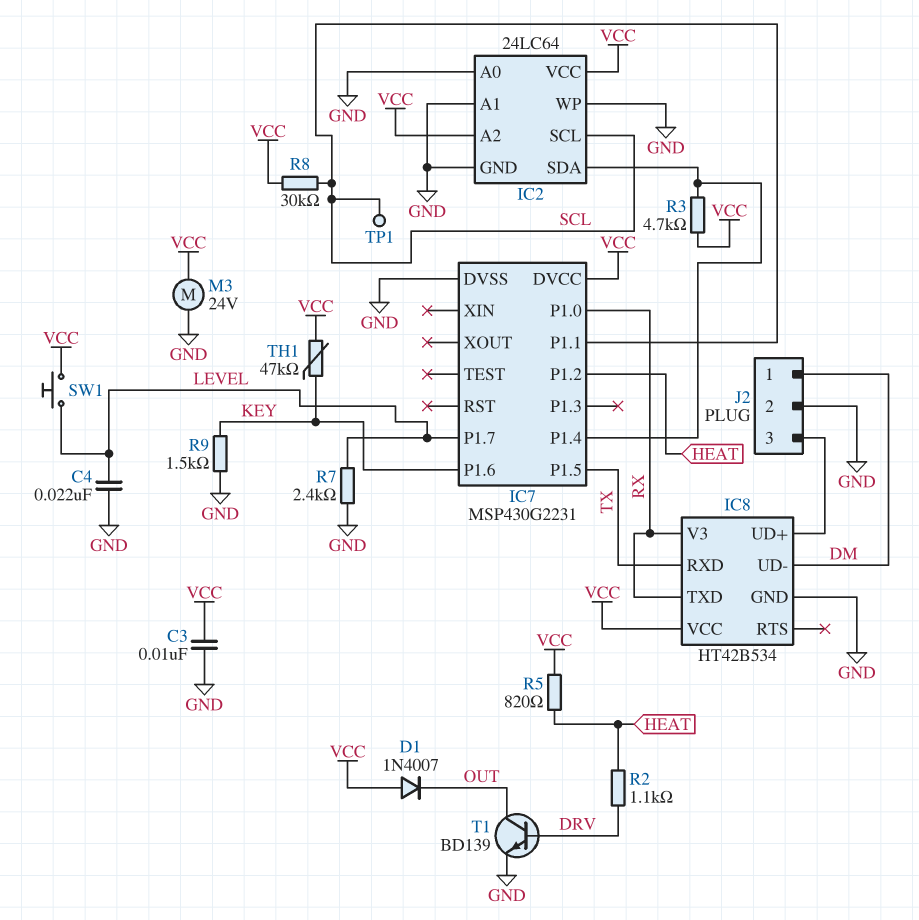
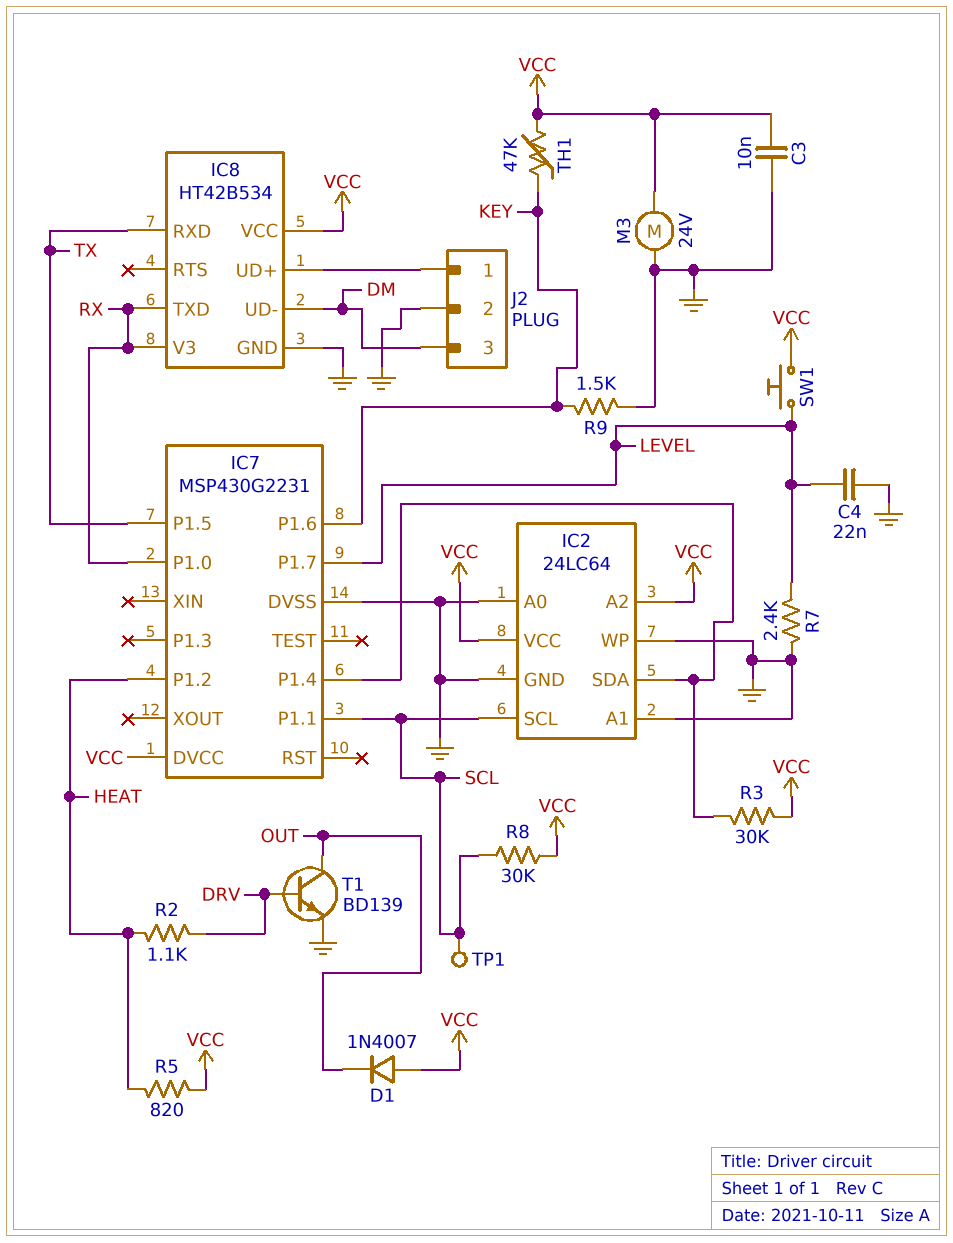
J2 pin 1: DM -> IC8/UD+
J2 pin 3: IC8/UD+ -> DM
R3: 4.7k (IC2/SDA, VCC) -> 30k (IC2/SDA, VCC)

